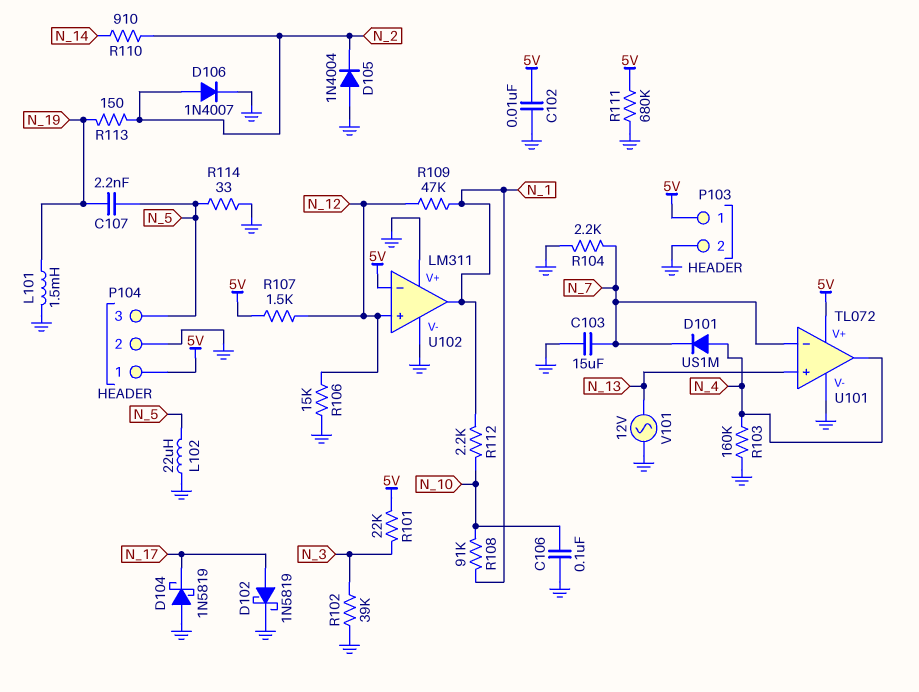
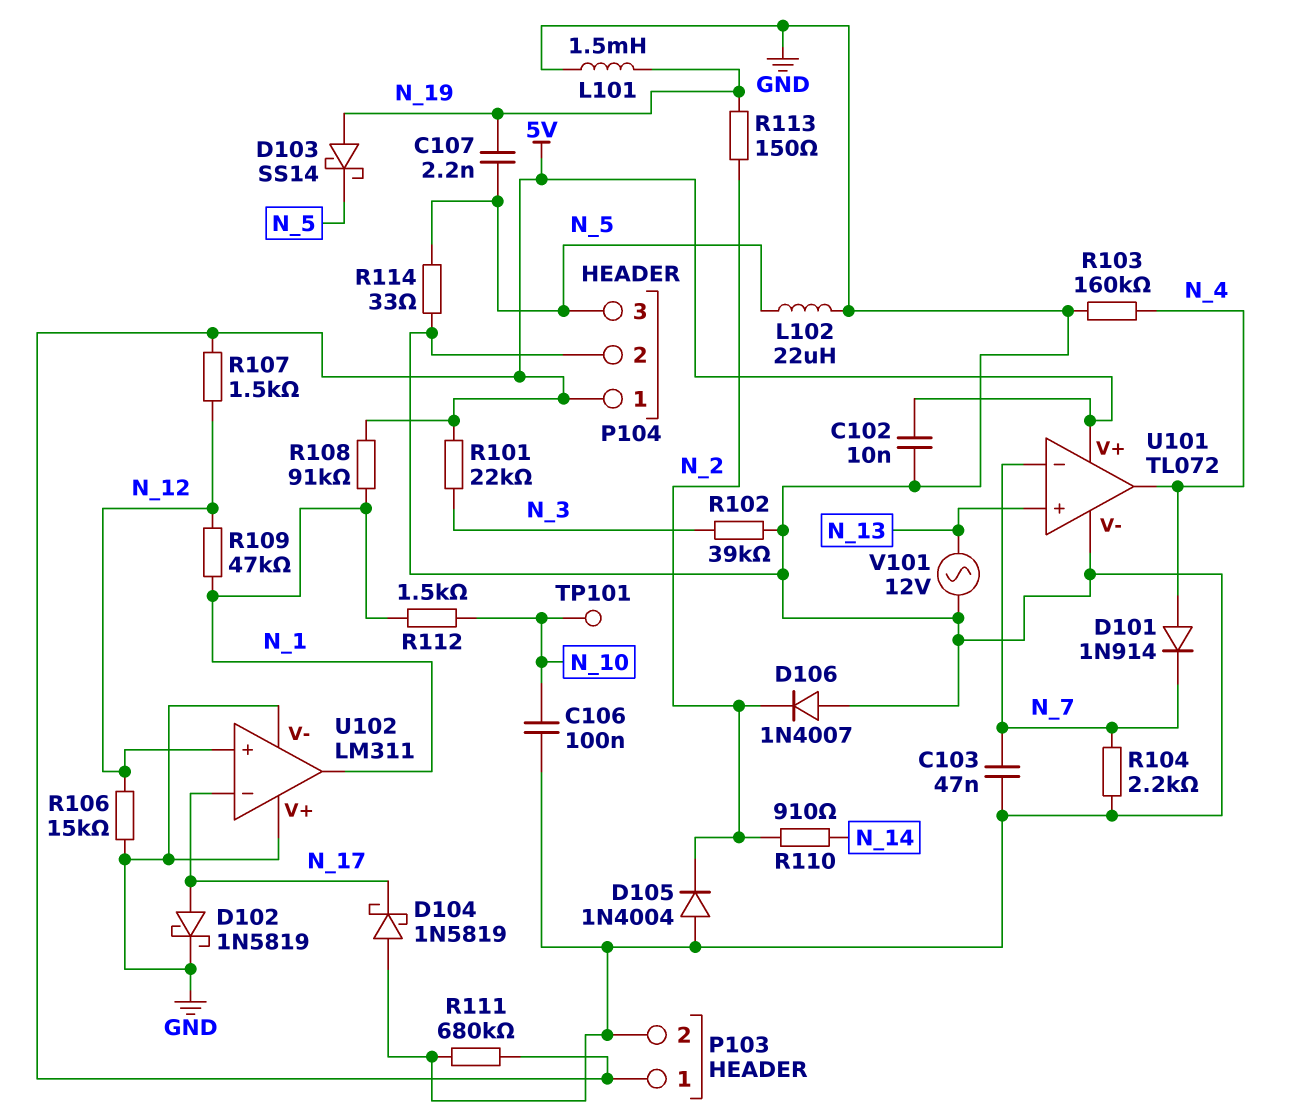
C103: 15uF (GND, N_7) -> 47nF (GND, N_7)
D101: diode US1M (A N_4, K N_7) -> diode 1N914 (A N_4, K N_7)
D103: none -> schottky SS14 (A N_19, K N_5)
D106: diode 1N4007 (A N_2, K GND) -> diode 1N4007 (A GND, K N_2)
R108: 91k (N_1, N_10) -> 91k (5V, N_1)
R112: 2.2k (N_1, N_10) -> 1.5k (N_1, N_10)
TP101: none -> test point (N_10)
U102 pin in-: 5V -> N_17

